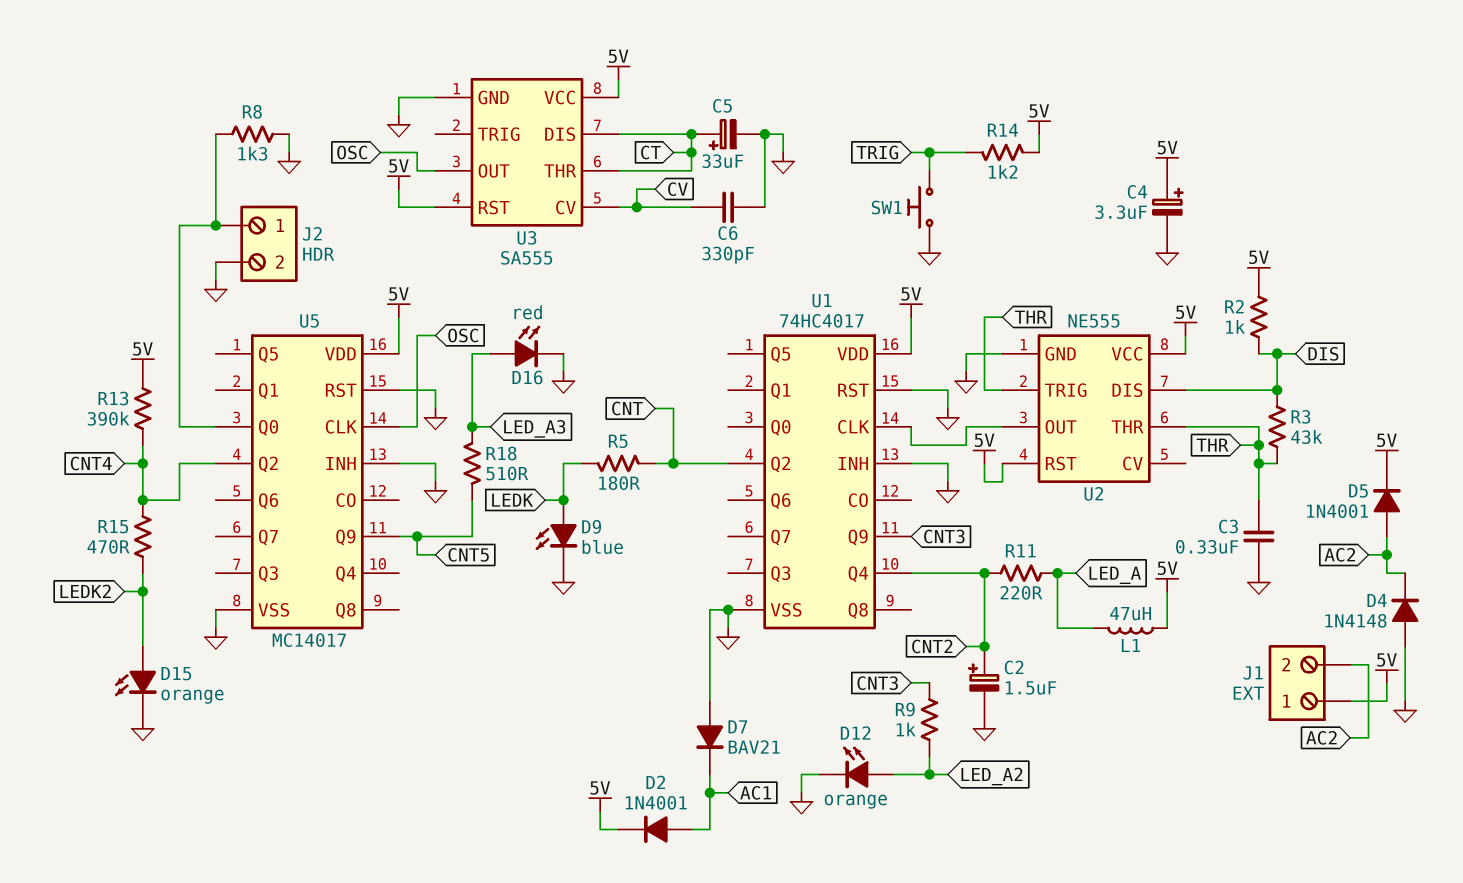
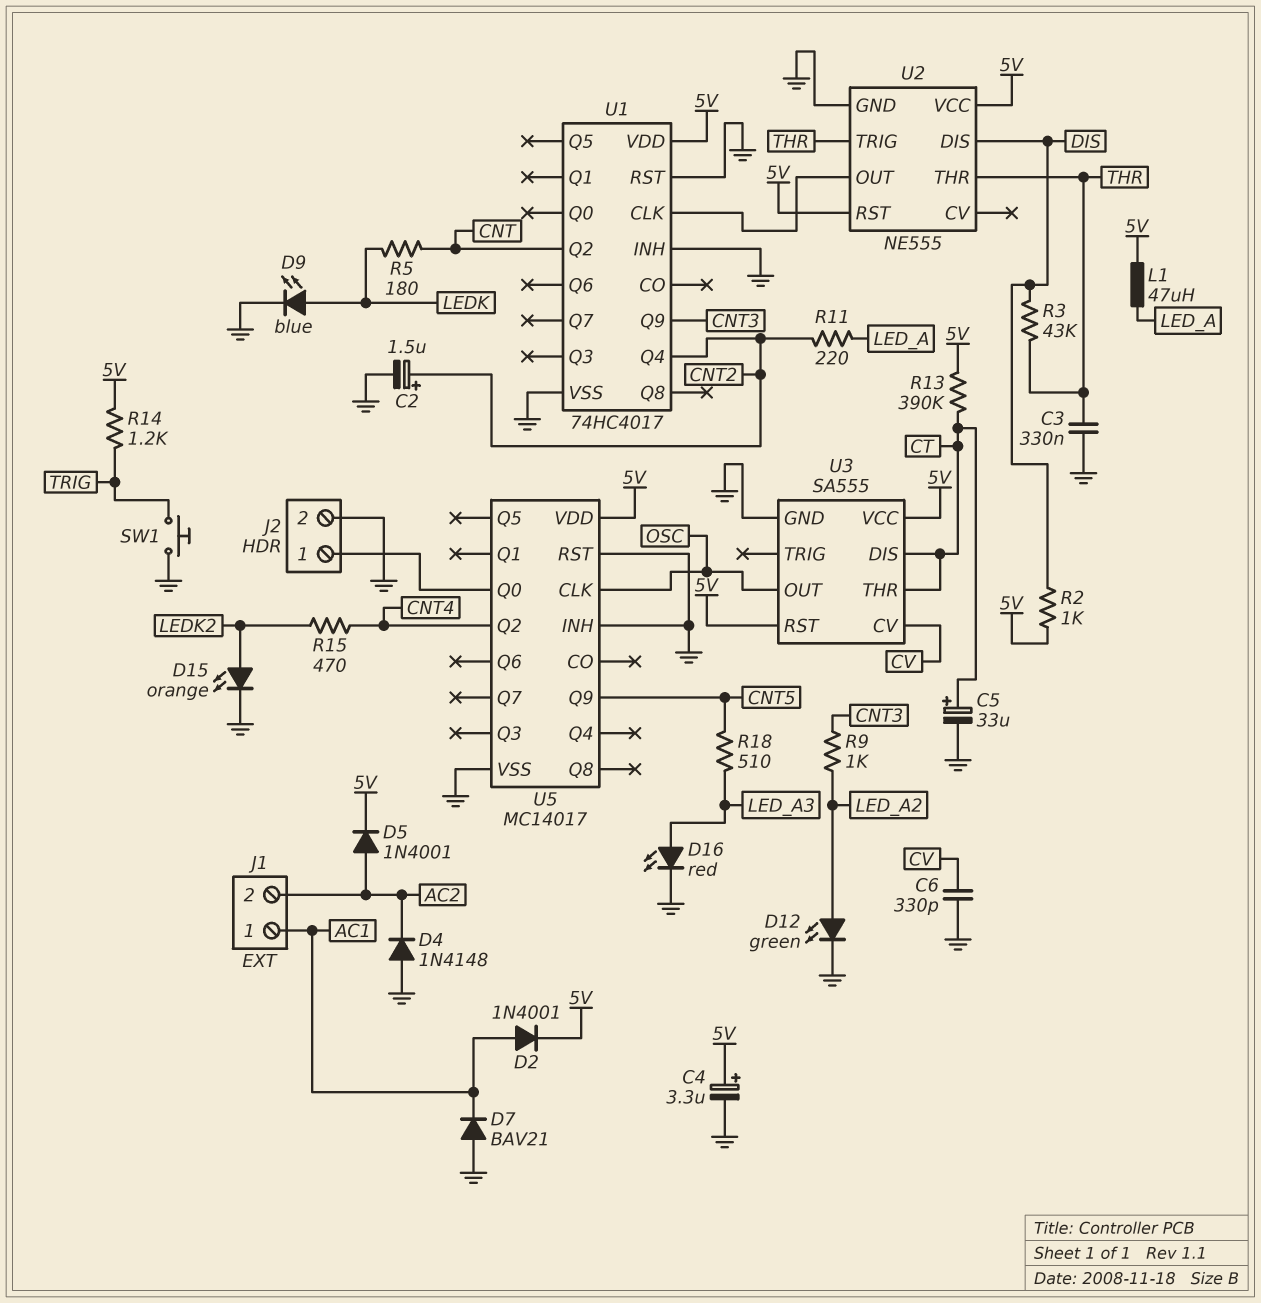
D12: LED orange (A LED_A2, K GND) -> LED green (A LED_A2, K GND)
J1 pin 1: 5V -> AC1
R8: 1.3k (GND, J2/1) -> none
R13: 390k (5V, CNT4) -> 390k (5V, CT)

